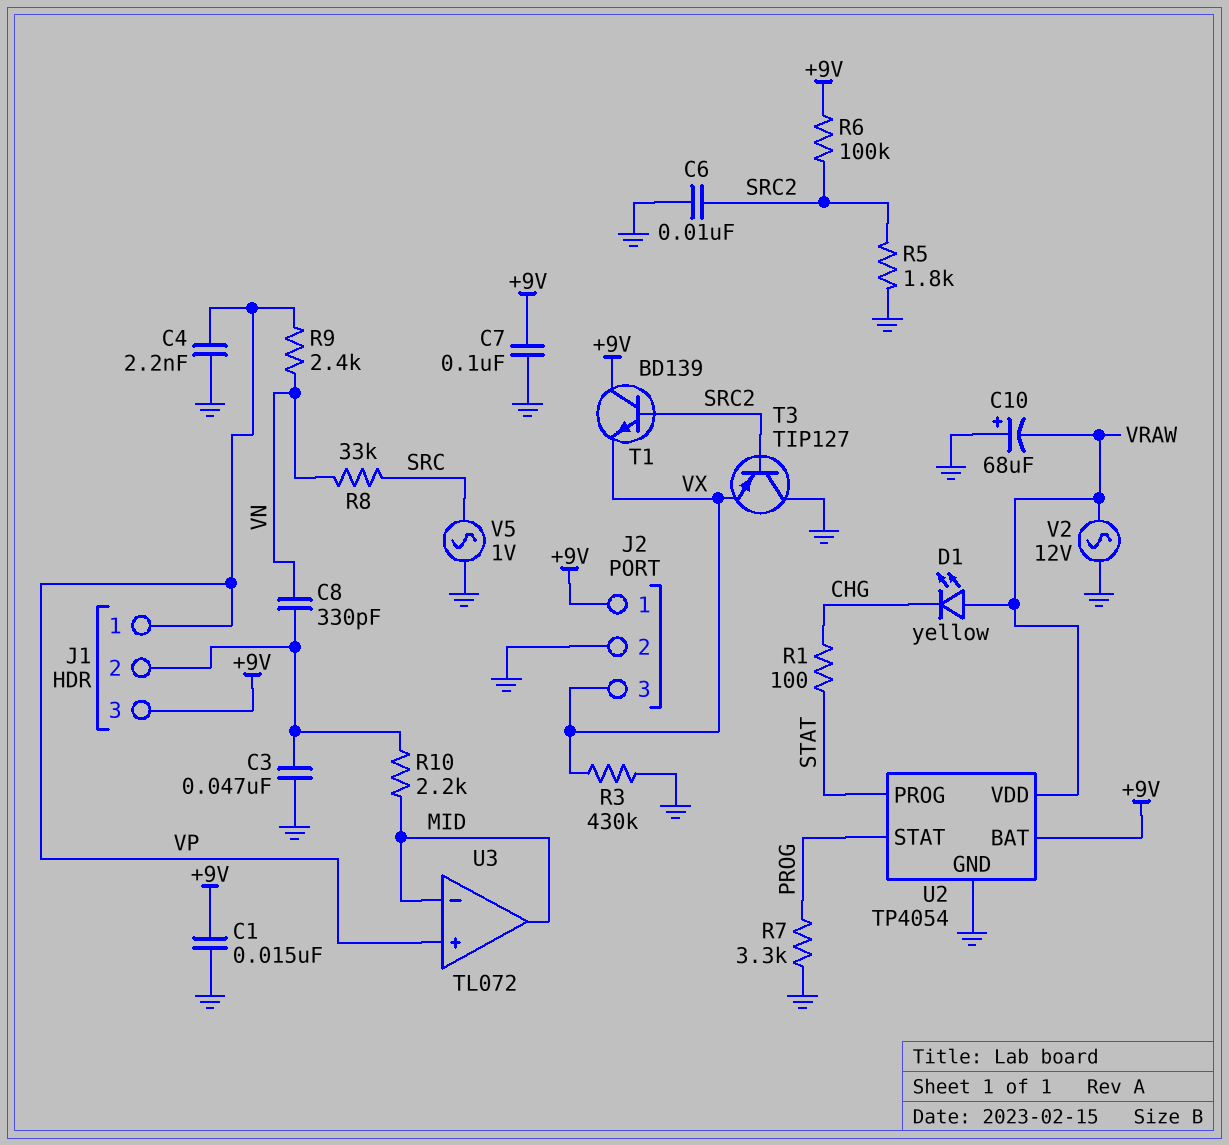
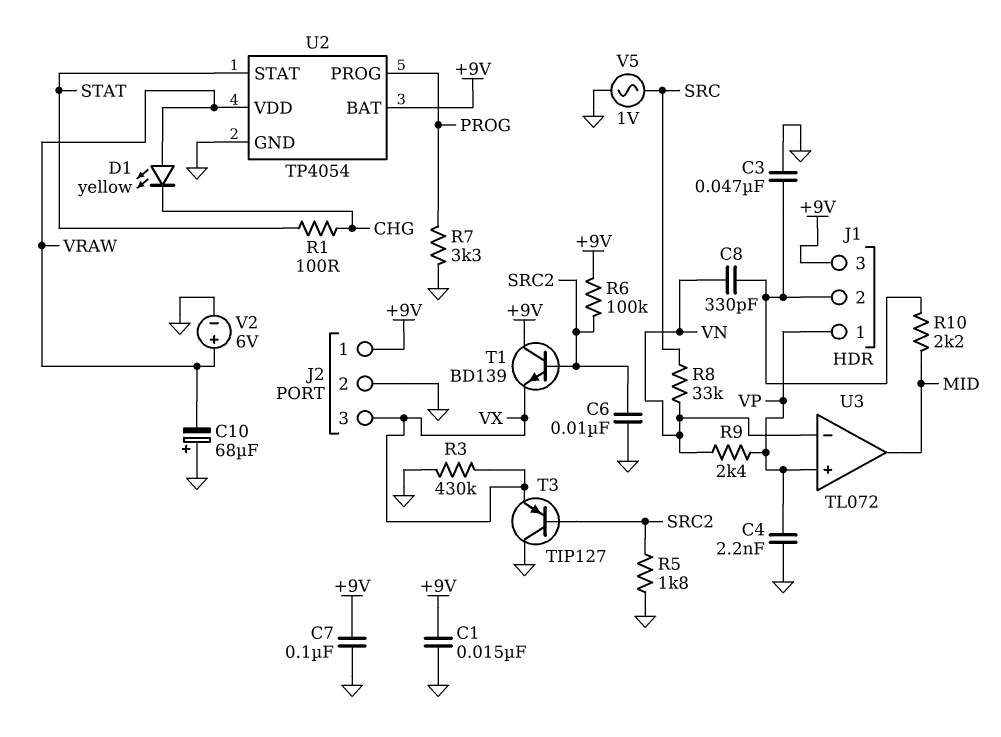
U2 pin PROG: STAT -> PROG
U2 pin STAT: PROG -> STAT
U3 pin in-: MID -> VN
V2: AC 12V (GND, VRAW) -> 6V (plus VRAW, minus GND)

